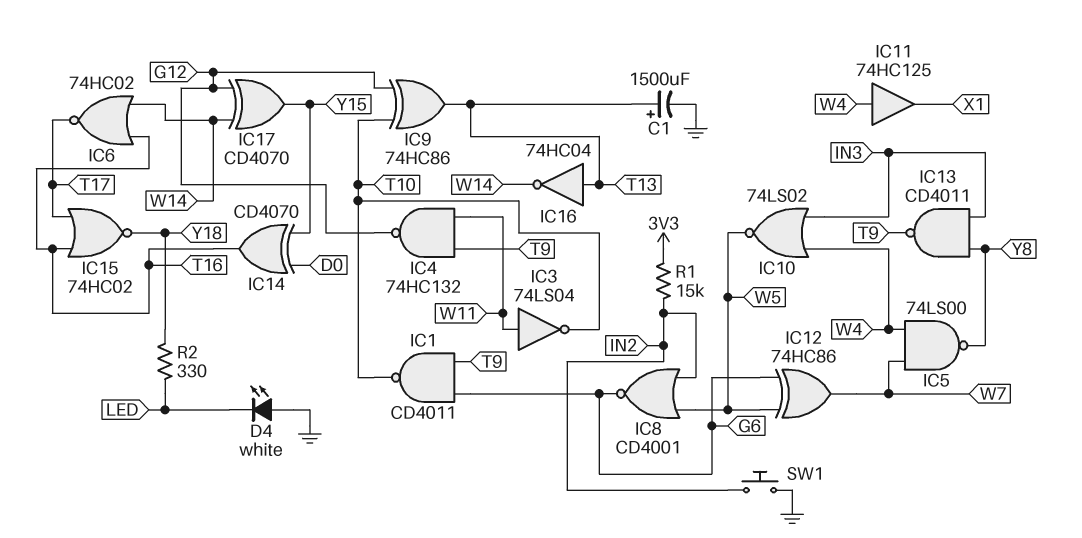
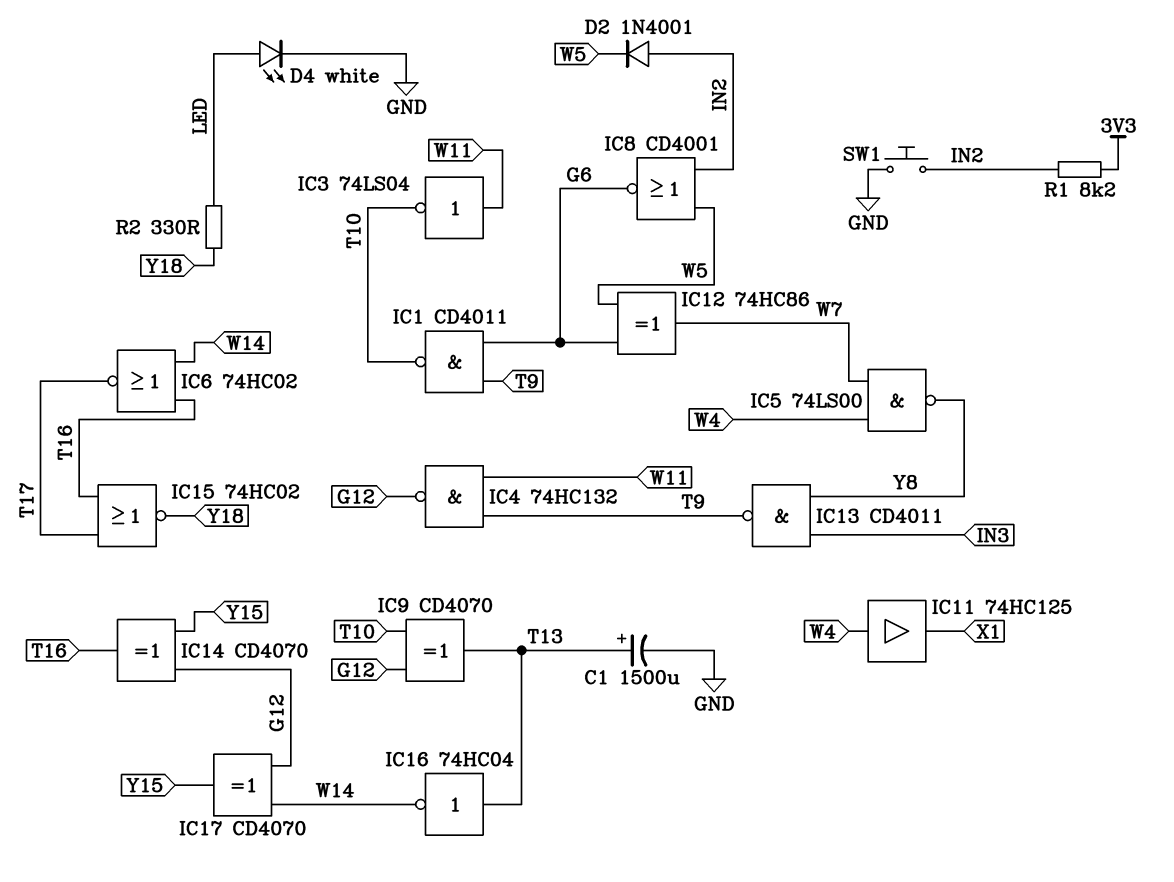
D2: none -> diode 1N4001 (A IN2, K W5)
D4: LED white (A GND, K LED) -> LED white (A LED, K GND)
IC9: XOR 74HC86 (in G12, in T10, out T13) -> XOR CD4070 (in G12, in T10, out T13)
IC10: NOR 74LS02 (in IN3, in W4, out W5) -> none
IC14: XOR CD4070 (in D0, in Y15, out T16) -> XOR CD4070 (in G12, in Y15, out T16)
R1: 15k (3V3, IN2) -> 8.2k (3V3, IN2)

